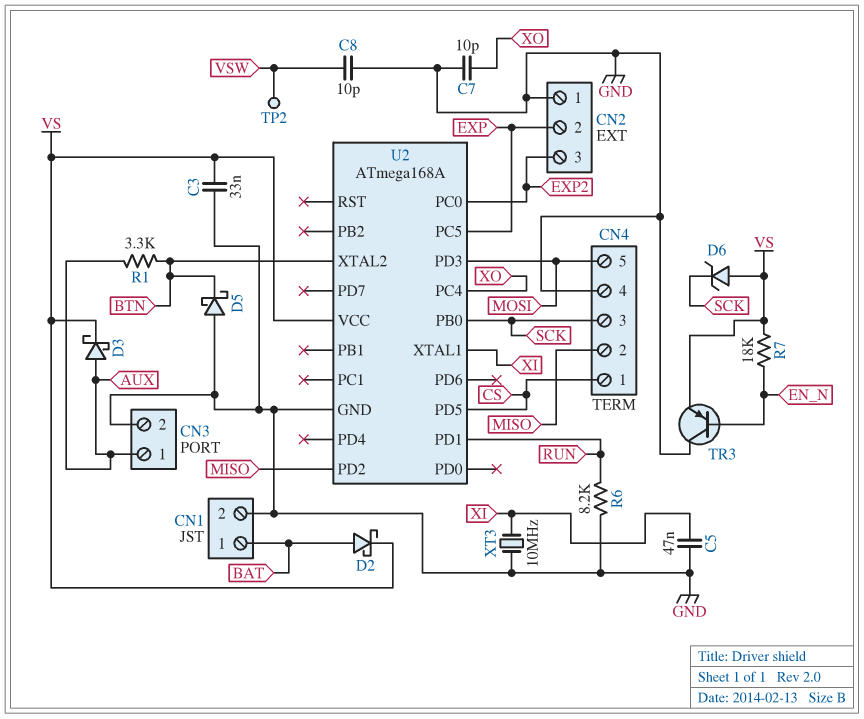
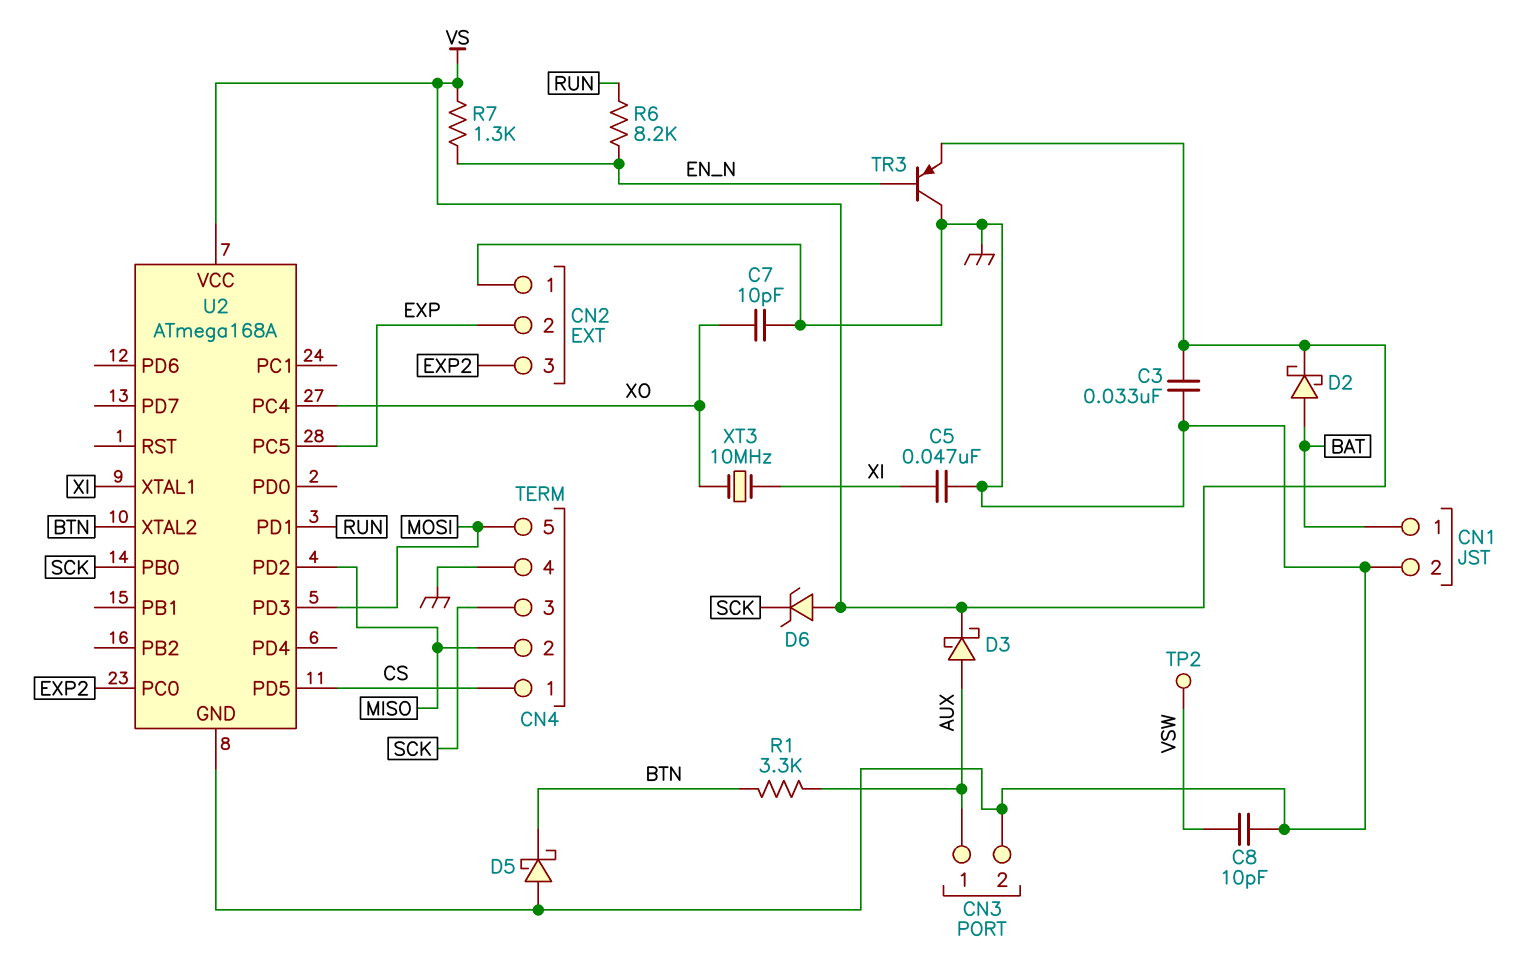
R6: 8.2k (GND, RUN) -> 8.2k (EN_N, RUN)
R7: 18k (EN_N, VS) -> 1.3k (EN_N, VS)
XT3: 10MHz (GND, XI) -> 10MHz (XI, XO)

